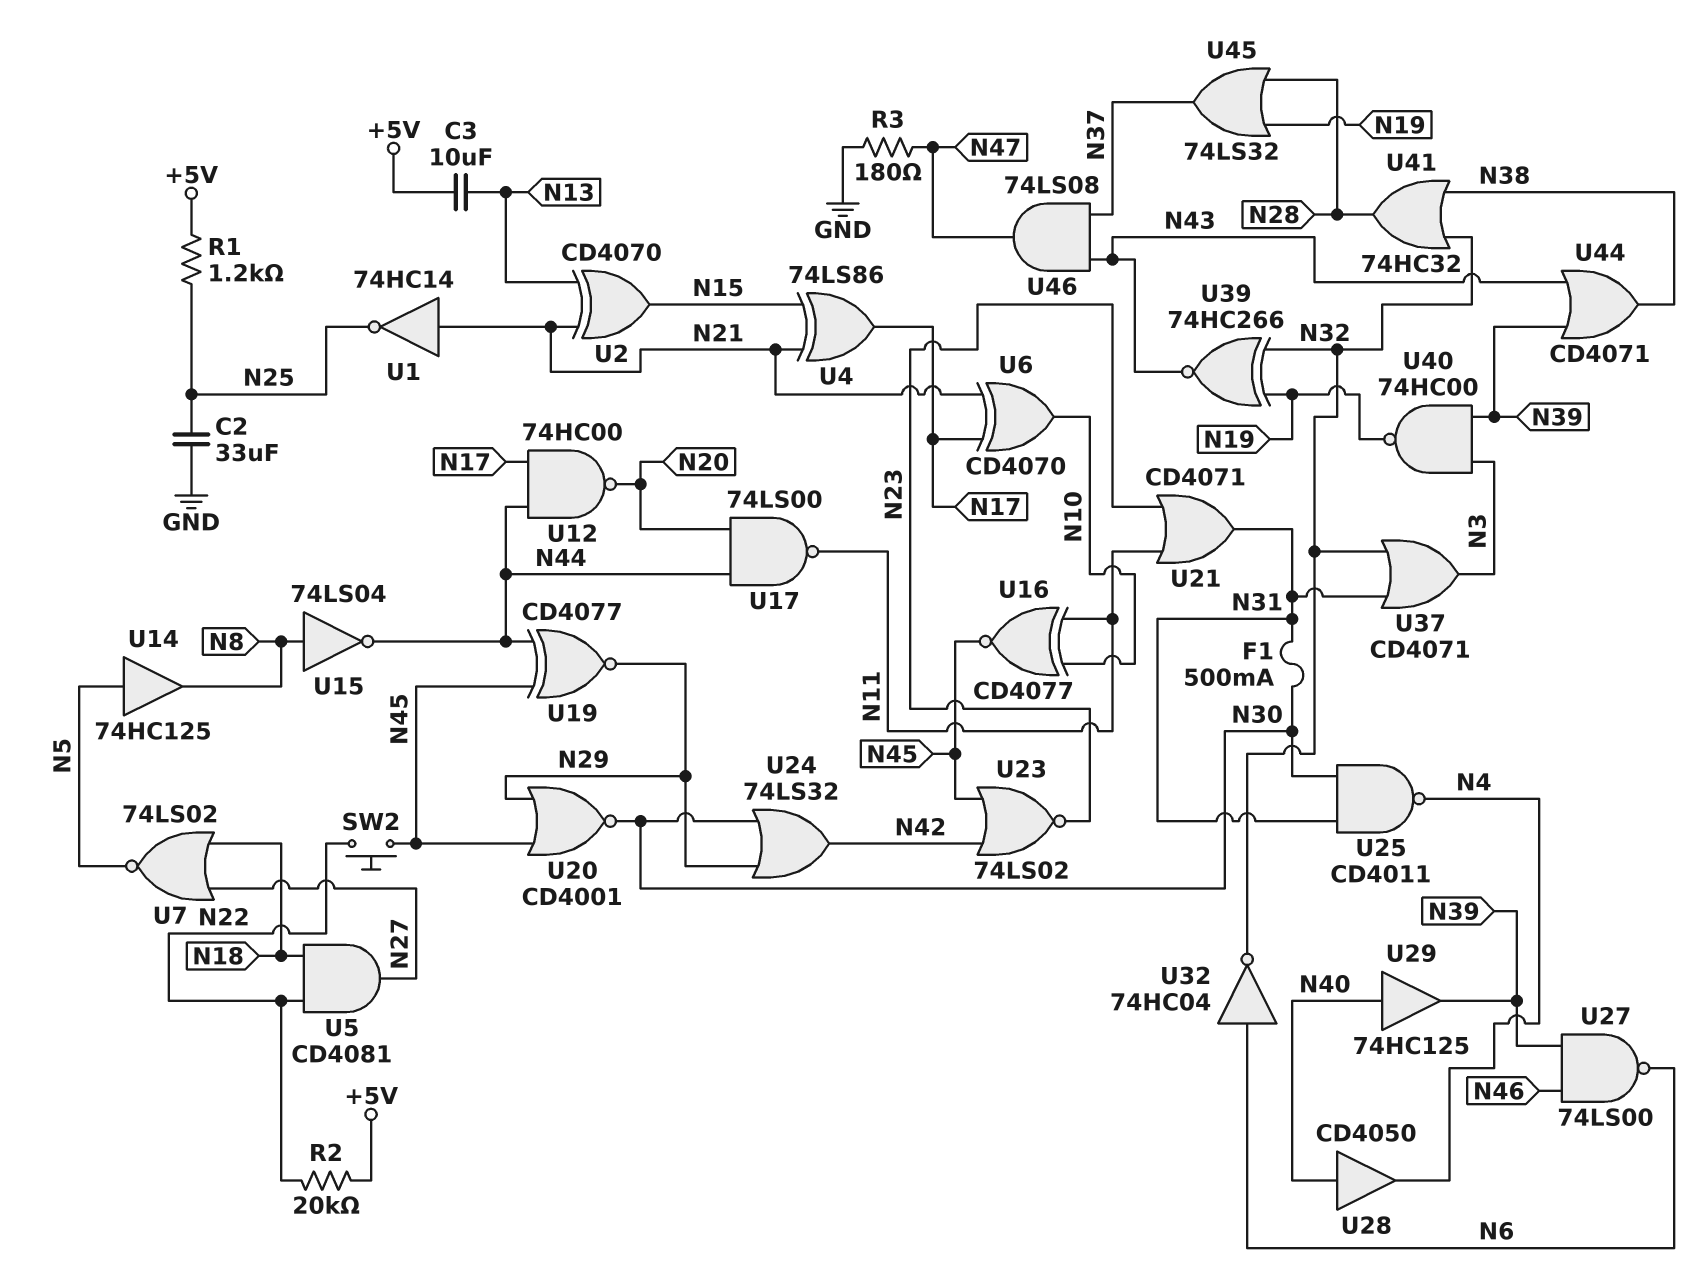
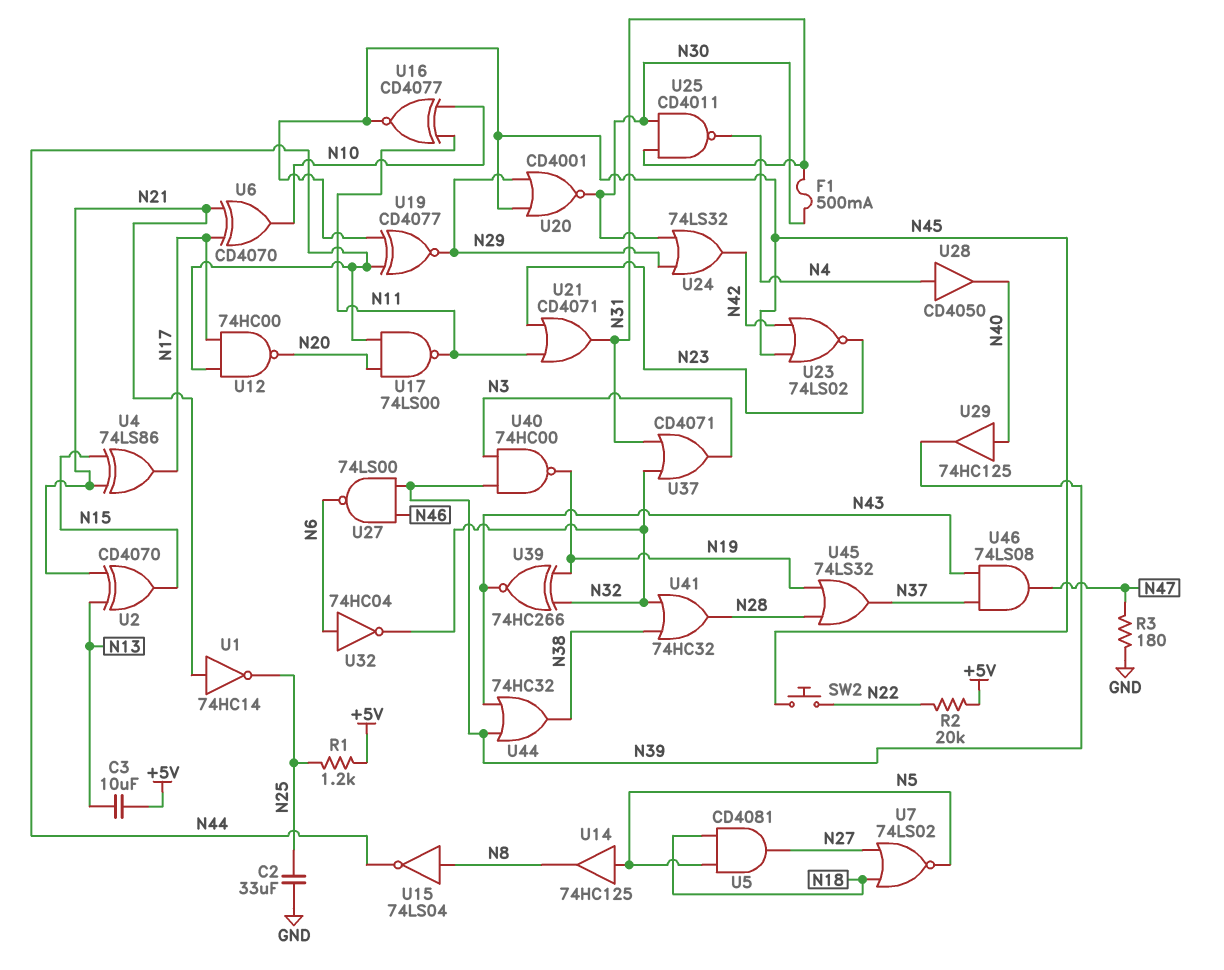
U5: AND CD4081 (in N18, in N22, out N27) -> AND CD4081 (in N5, in N18, out N27)
U28: buffer CD4050 (in N40, out N4) -> buffer CD4050 (in N4, out N40)
U44: OR CD4071 (in N39, in N43, out N38) -> OR 74HC32 (in N39, in N43, out N38)

